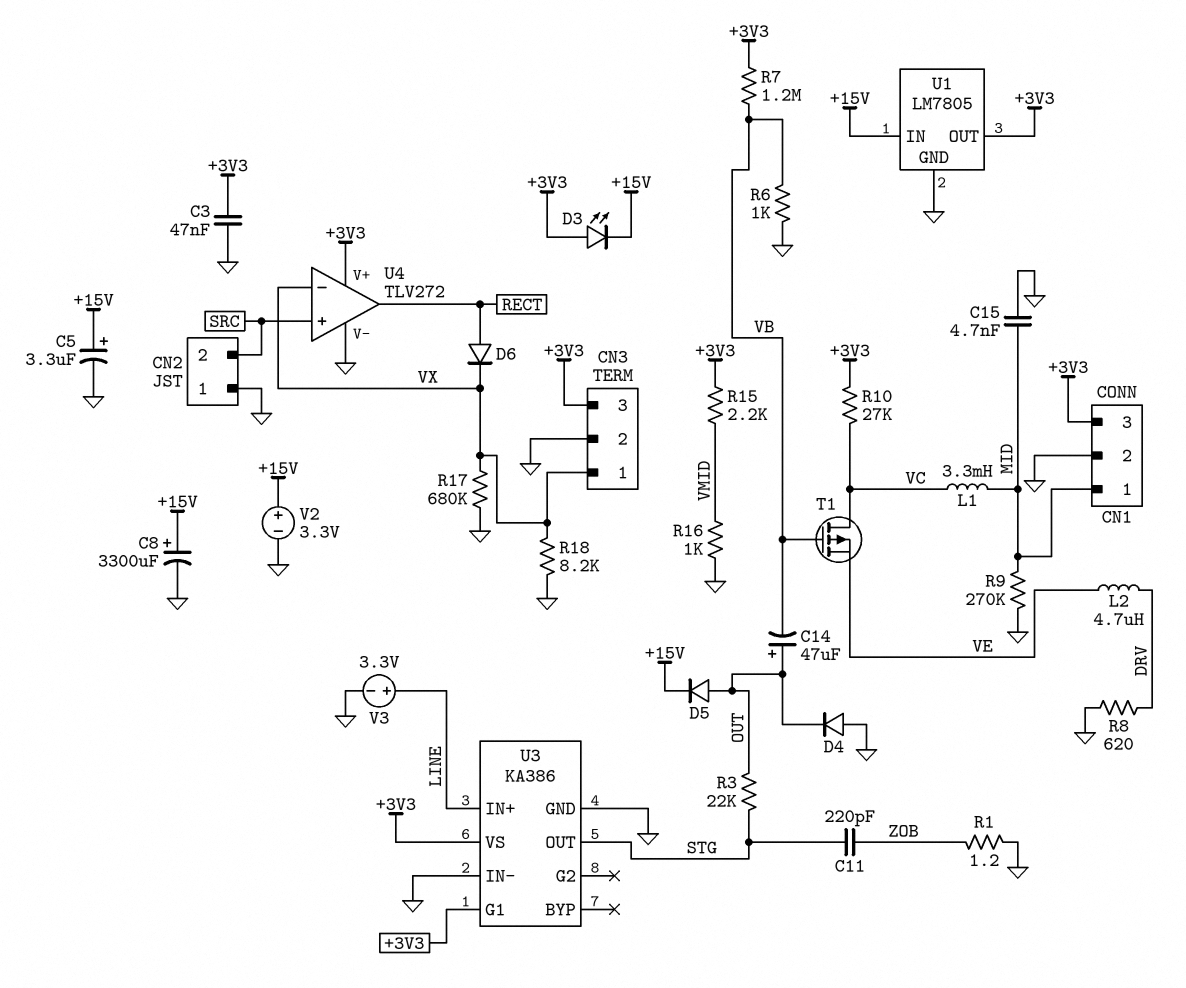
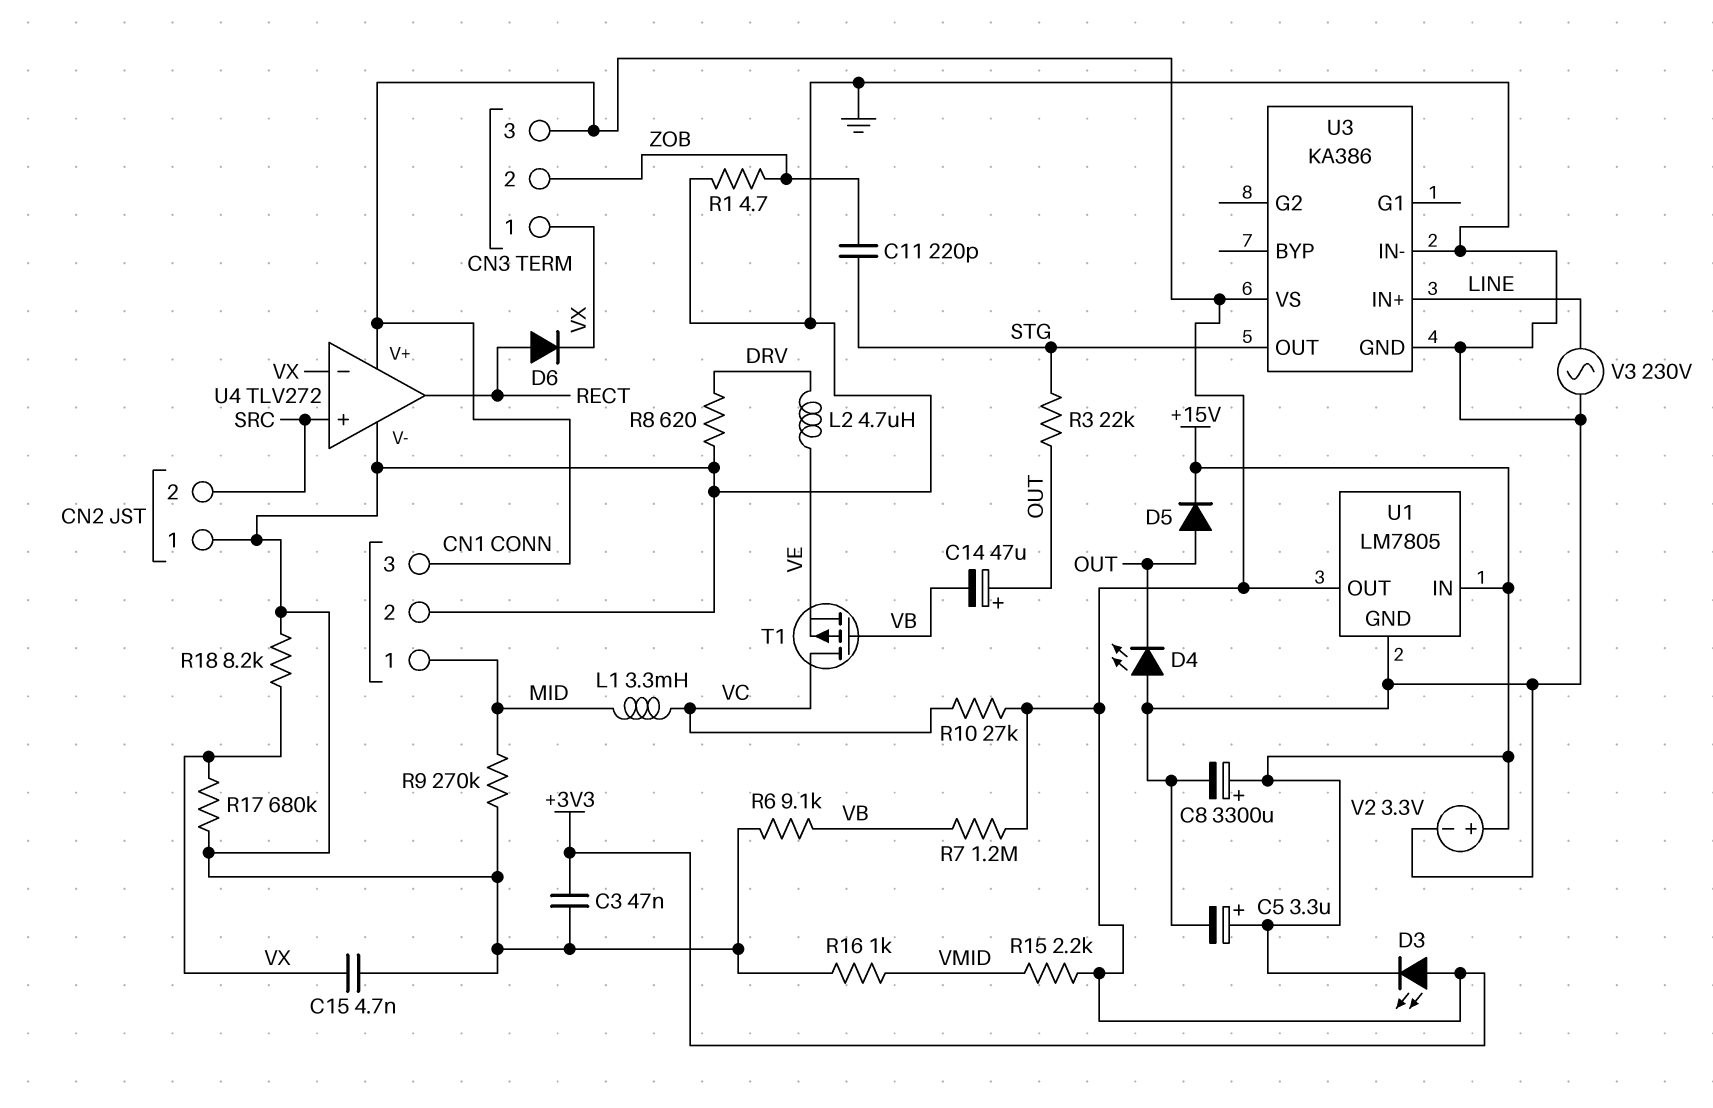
C15: 4.7nF (GND, MID) -> 4.7nF (GND, VX)
CN3 pin 2: GND -> ZOB
D4: diode (A GND, K OUT) -> LED (A GND, K OUT)
R1: 1.2 (GND, ZOB) -> 4.7 (GND, ZOB)
R6: 1k (GND, VB) -> 9.1k (GND, VB)
U3 pin G1: +3V3 -> none
V3: 3.3V (plus LINE, minus GND) -> AC 230V (GND, LINE)

